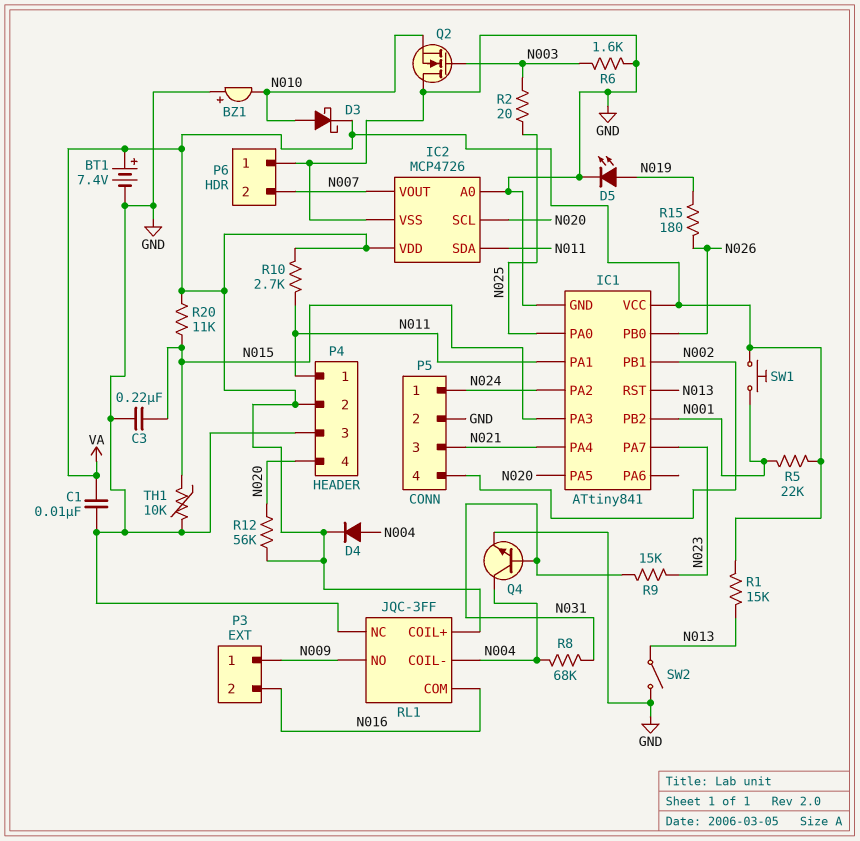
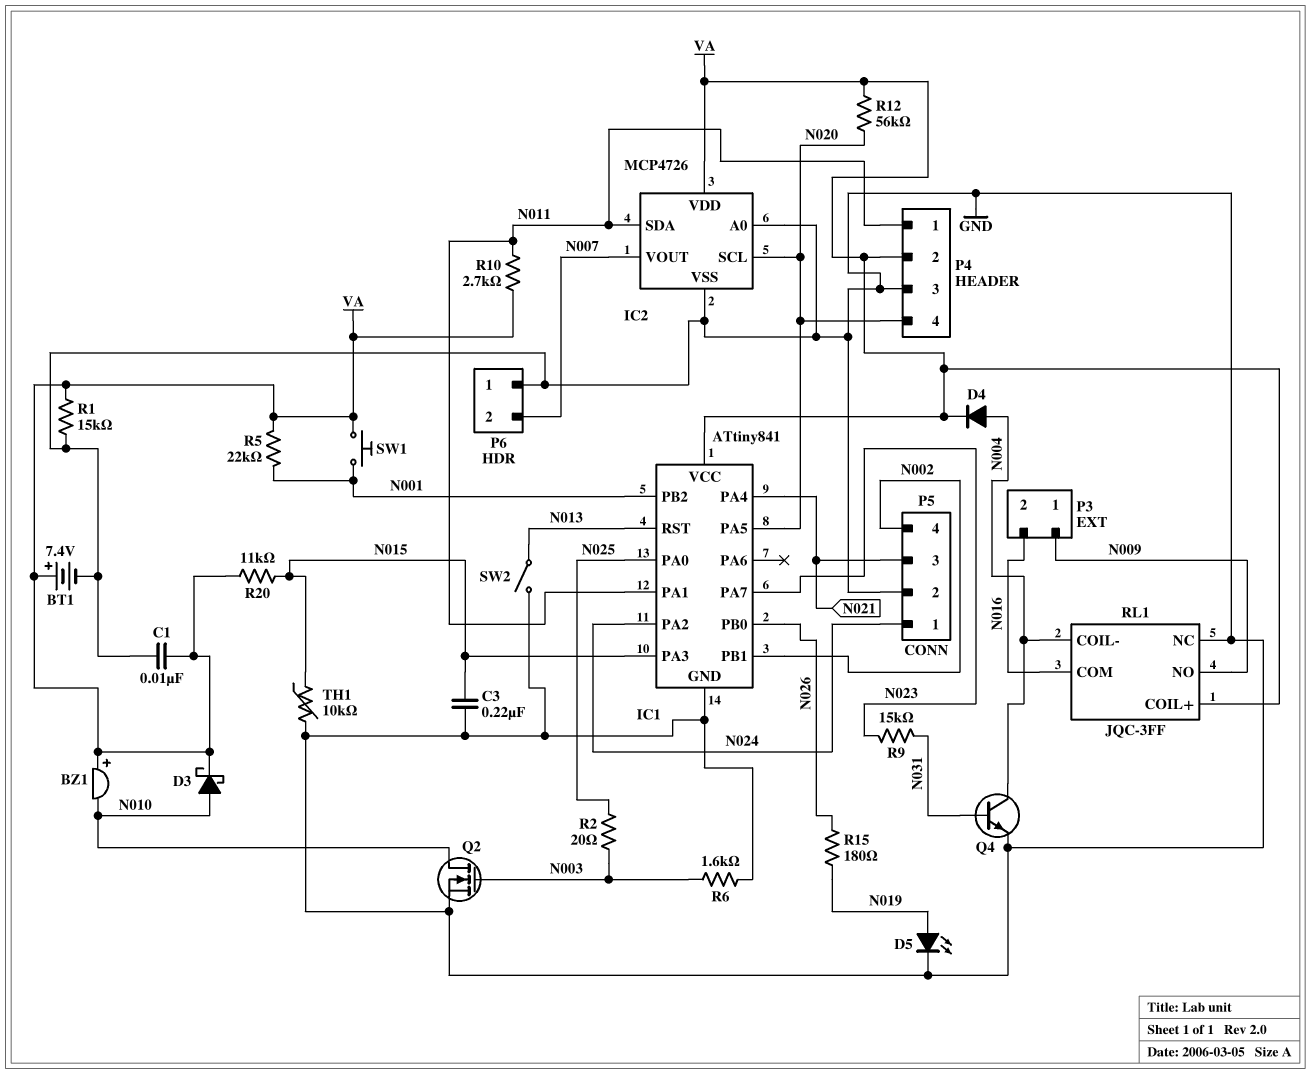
BZ1: buzzer (plus GND, minus N010) -> buzzer (plus VA, minus N010)
Q2: NMOS (G N003, D GND, S N010) -> NMOS (G N003, D N010, S GND)
R1: 15k (N013, VA) -> 15k (GND, VA)
R8: 68k (N004, N031) -> none

